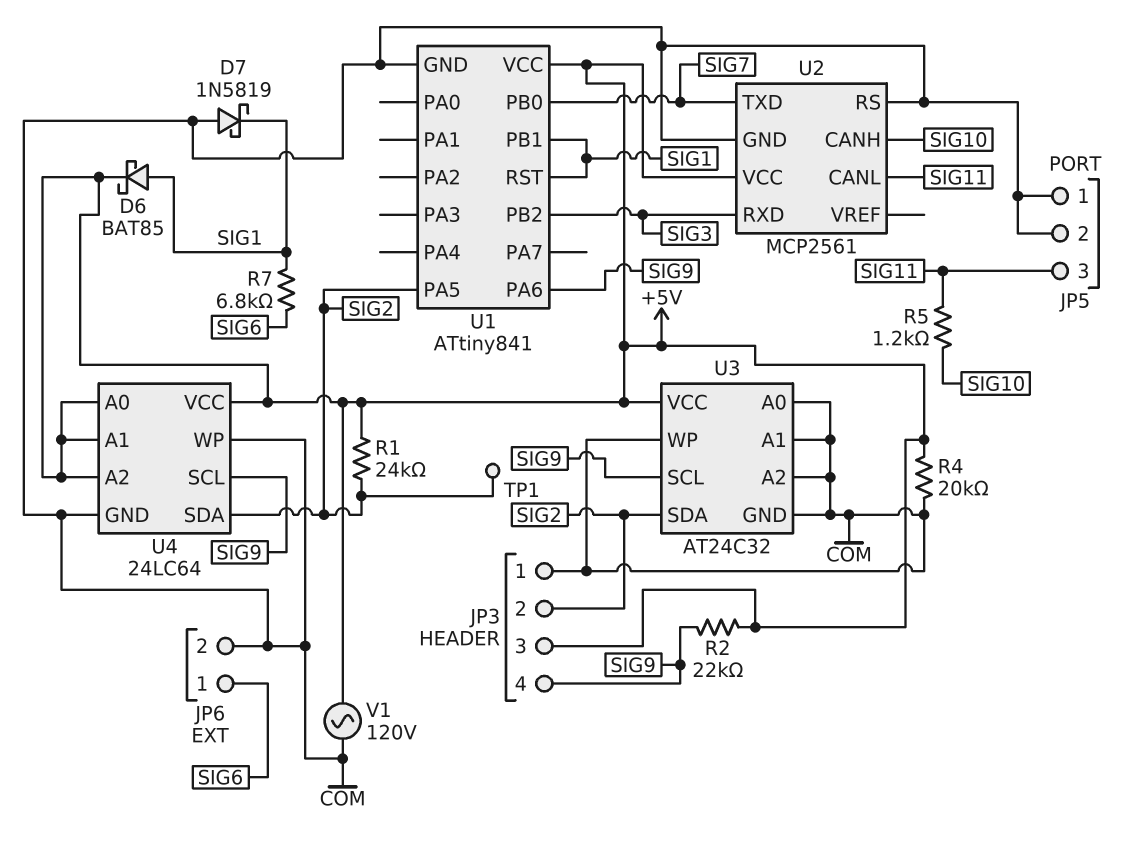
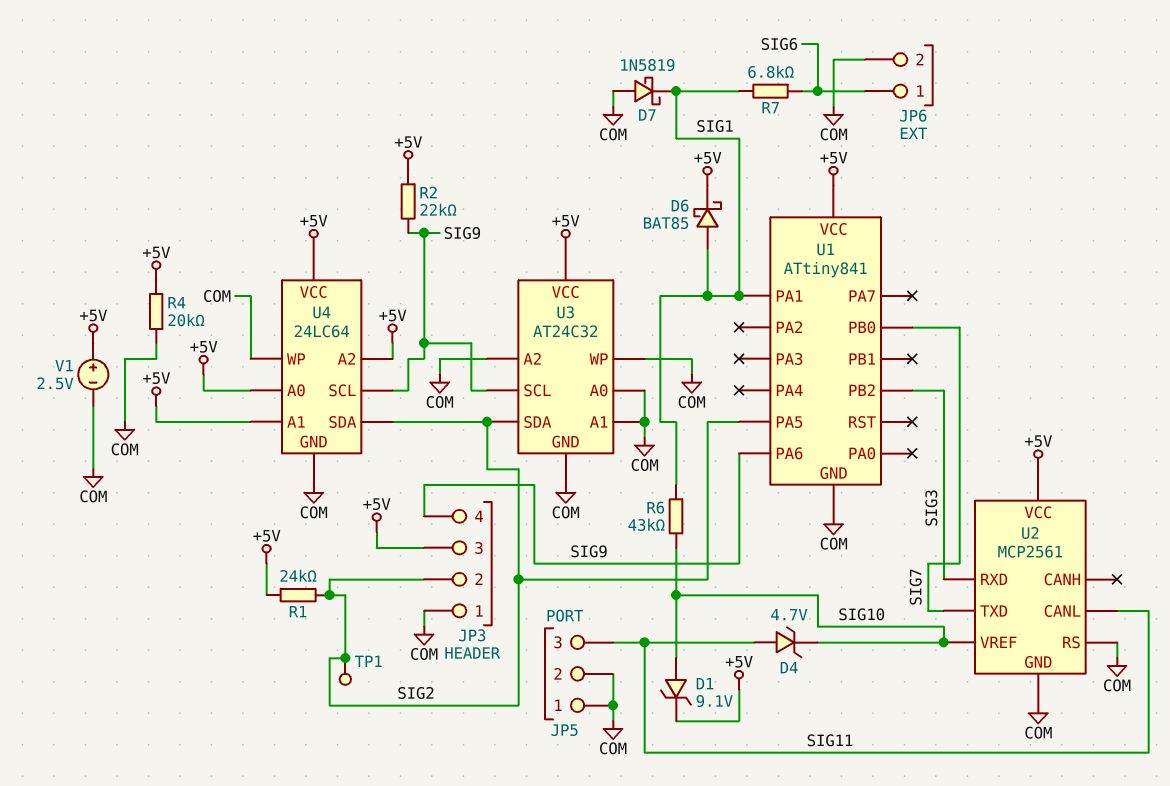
D1: none -> zener 9.1V (A SIG10, K +5V)
D4: none -> zener 4.7V (A SIG11, K SIG10)
R5: 1.2k (SIG10, SIG11) -> none
R6: none -> 43k (SIG1, SIG10)
U1 pin PA1: none -> SIG1
U1 pin PB1: SIG1 -> none
U1 pin RST: SIG1 -> none
U2 pin CANH: SIG10 -> none
U2 pin VREF: none -> SIG10
V1: AC 120V (+5V, COM) -> 2.5V (plus +5V, minus COM)

